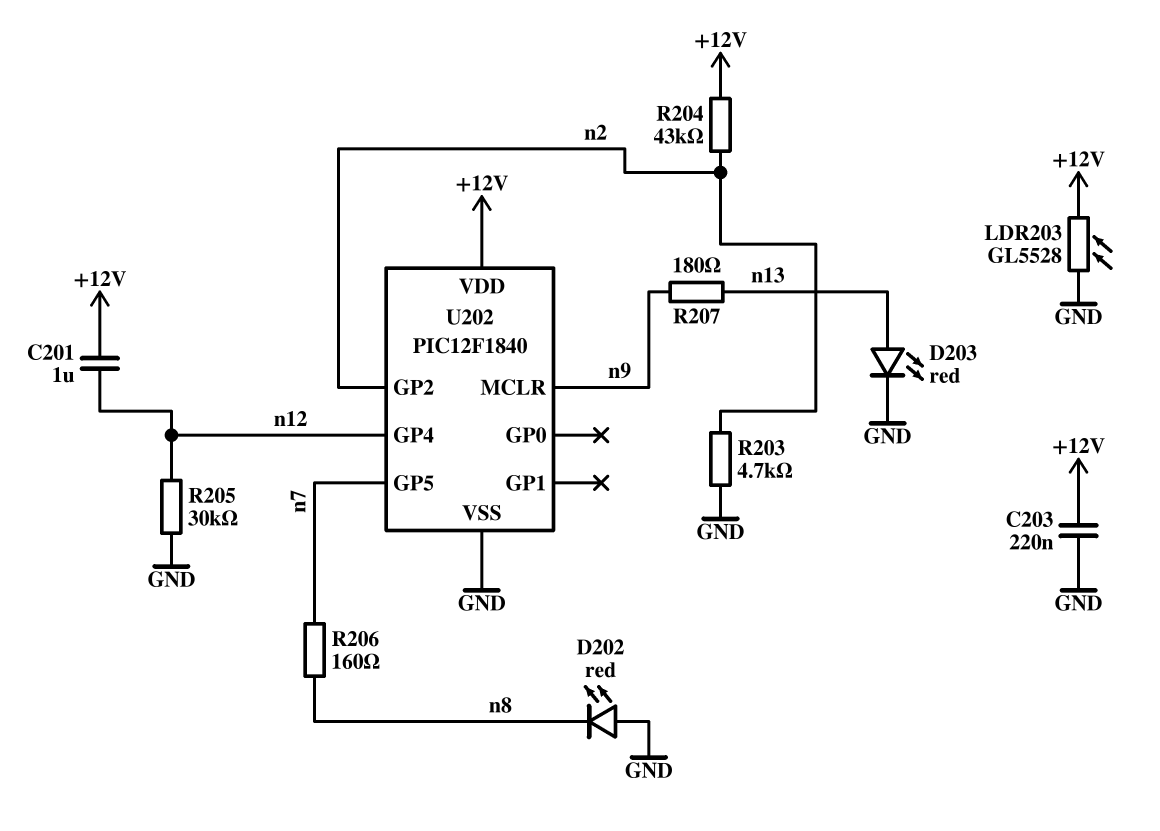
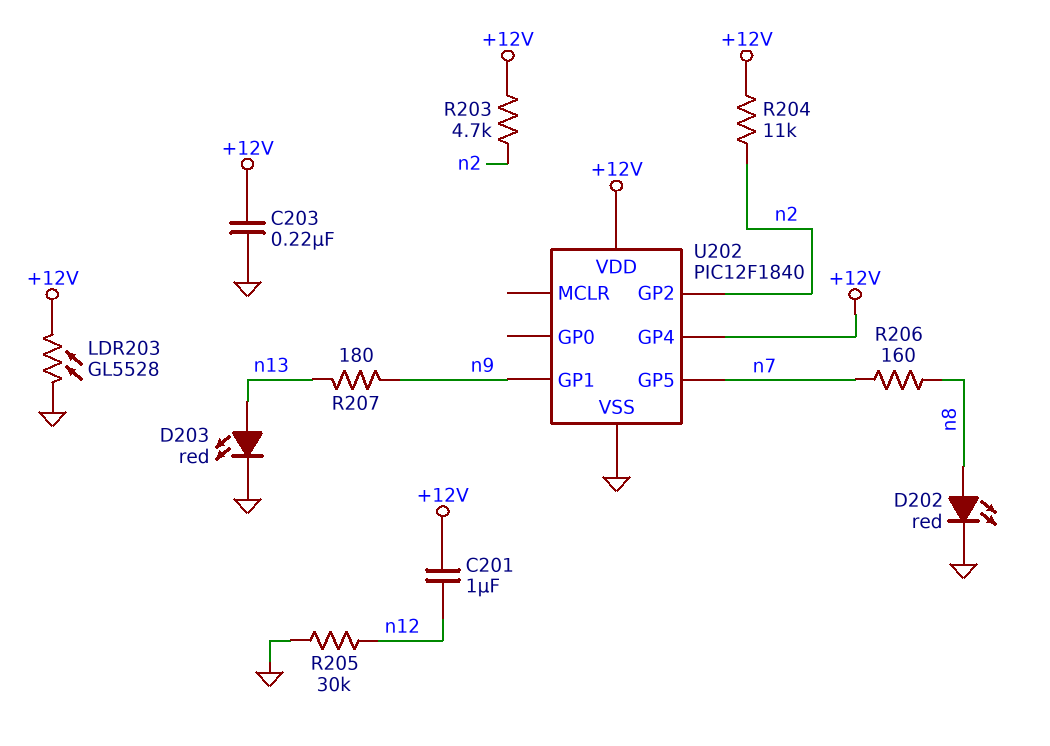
D202: LED red (A GND, K n8) -> LED red (A n8, K GND)
R203: 4.7k (GND, n2) -> 4.7k (+12V, n2)
R204: 43k (+12V, n2) -> 11k (+12V, n2)
U202 pin GP1: none -> n9
U202 pin GP4: n12 -> +12V
U202 pin MCLR: n9 -> none

